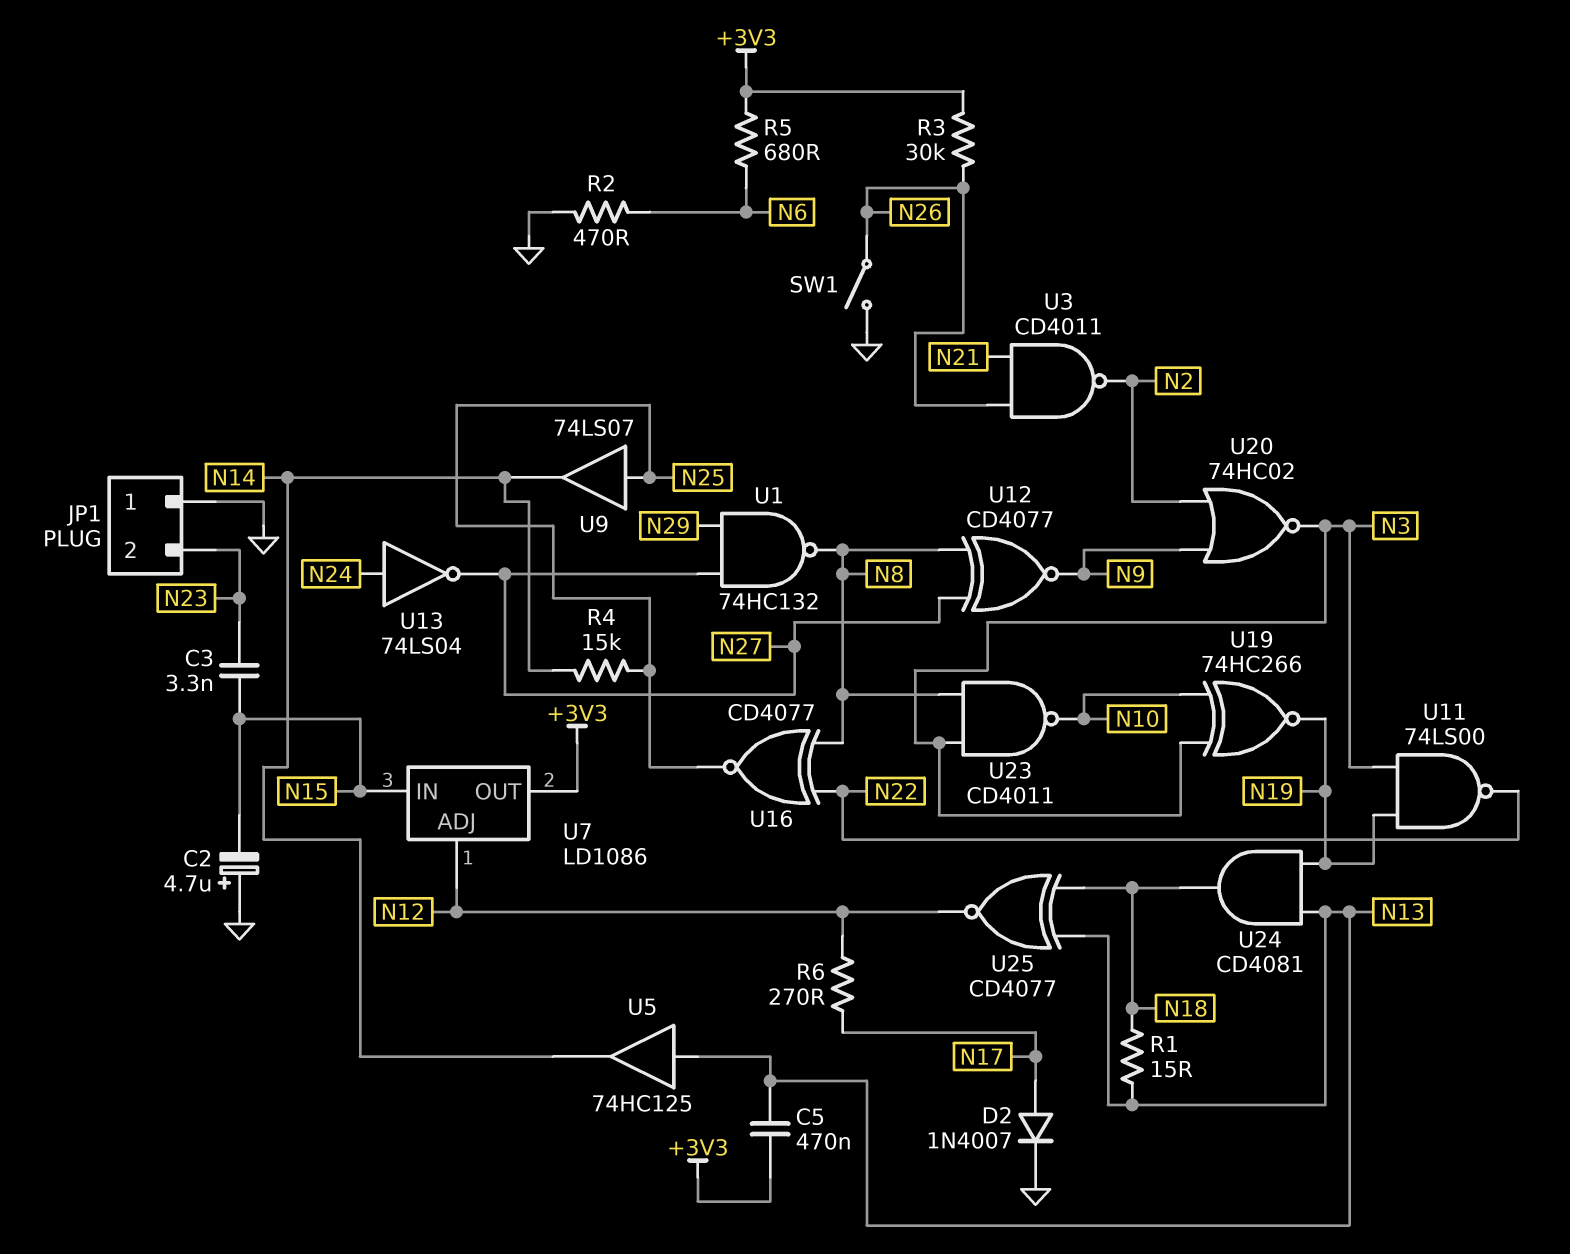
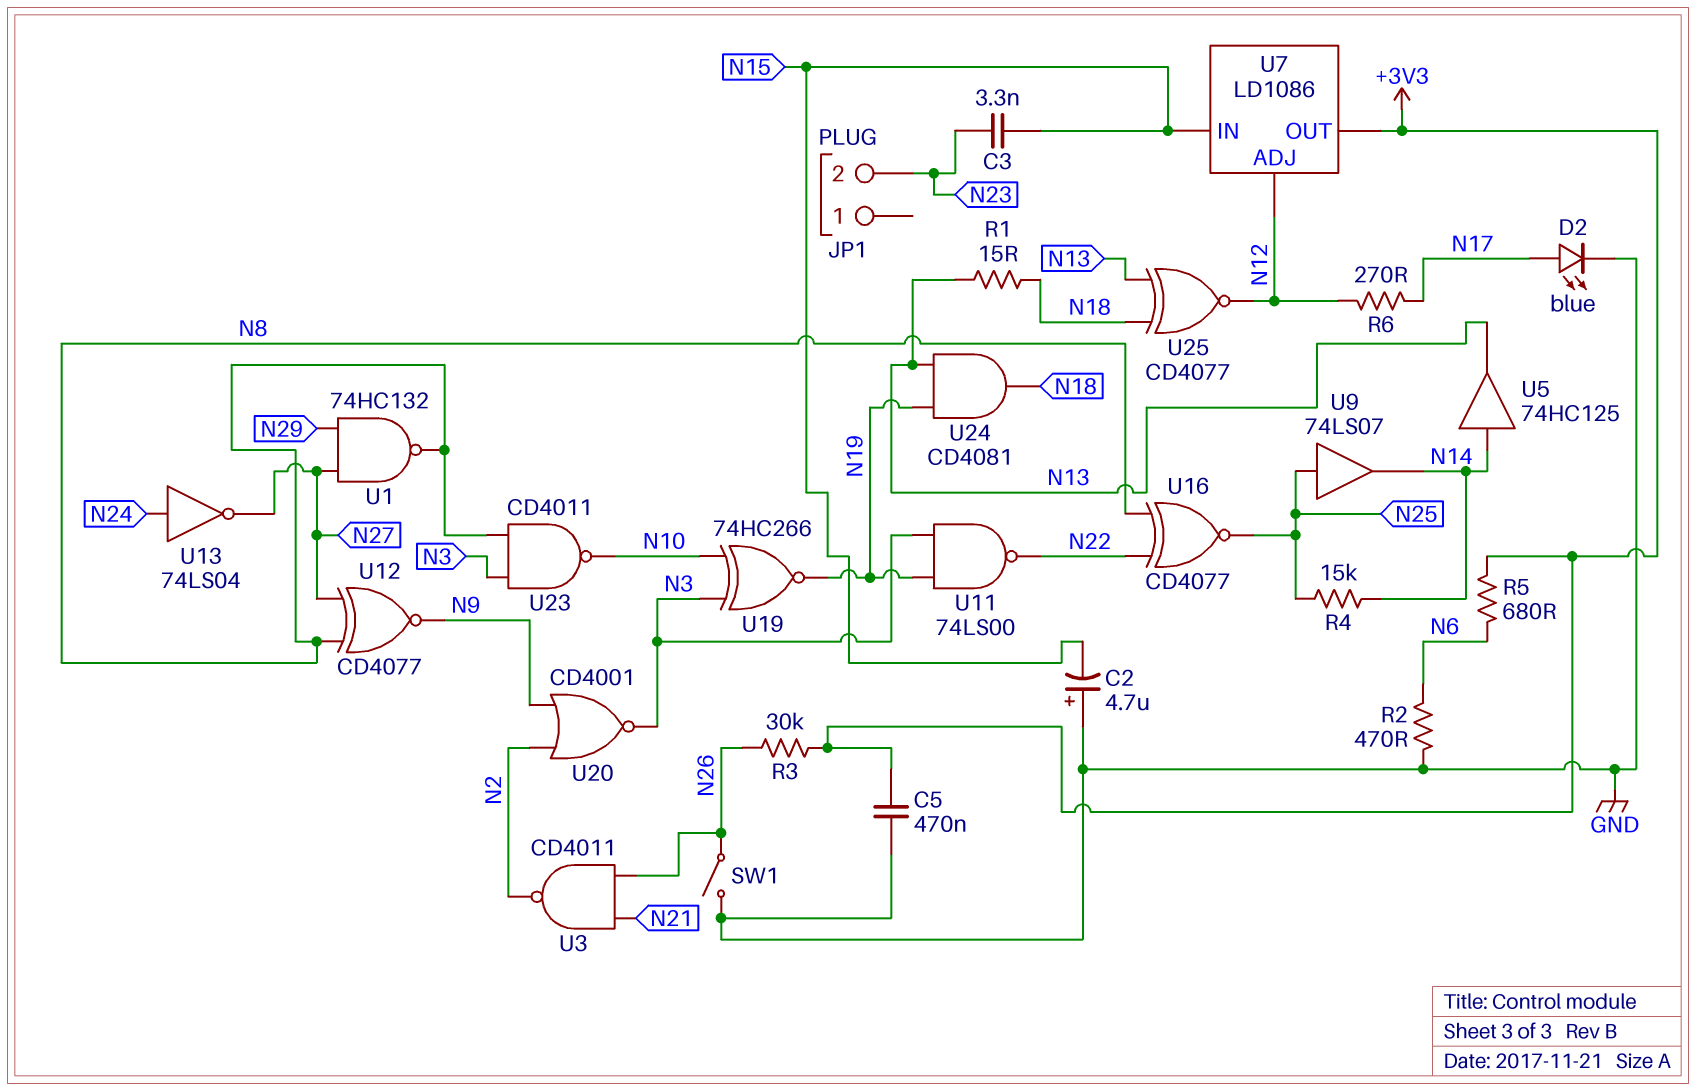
C5: 470nF (+3V3, N13) -> 470nF (+3V3, GND)
D2: diode 1N4007 (A N17, K GND) -> LED blue (A N17, K GND)
JP1 pin 1: GND -> none
U5: buffer 74HC125 (in N13, out N14) -> buffer 74HC125 (in N14, out N13)
U20: NOR 74HC02 (in N2, in N9, out N3) -> NOR CD4001 (in N2, in N9, out N3)

